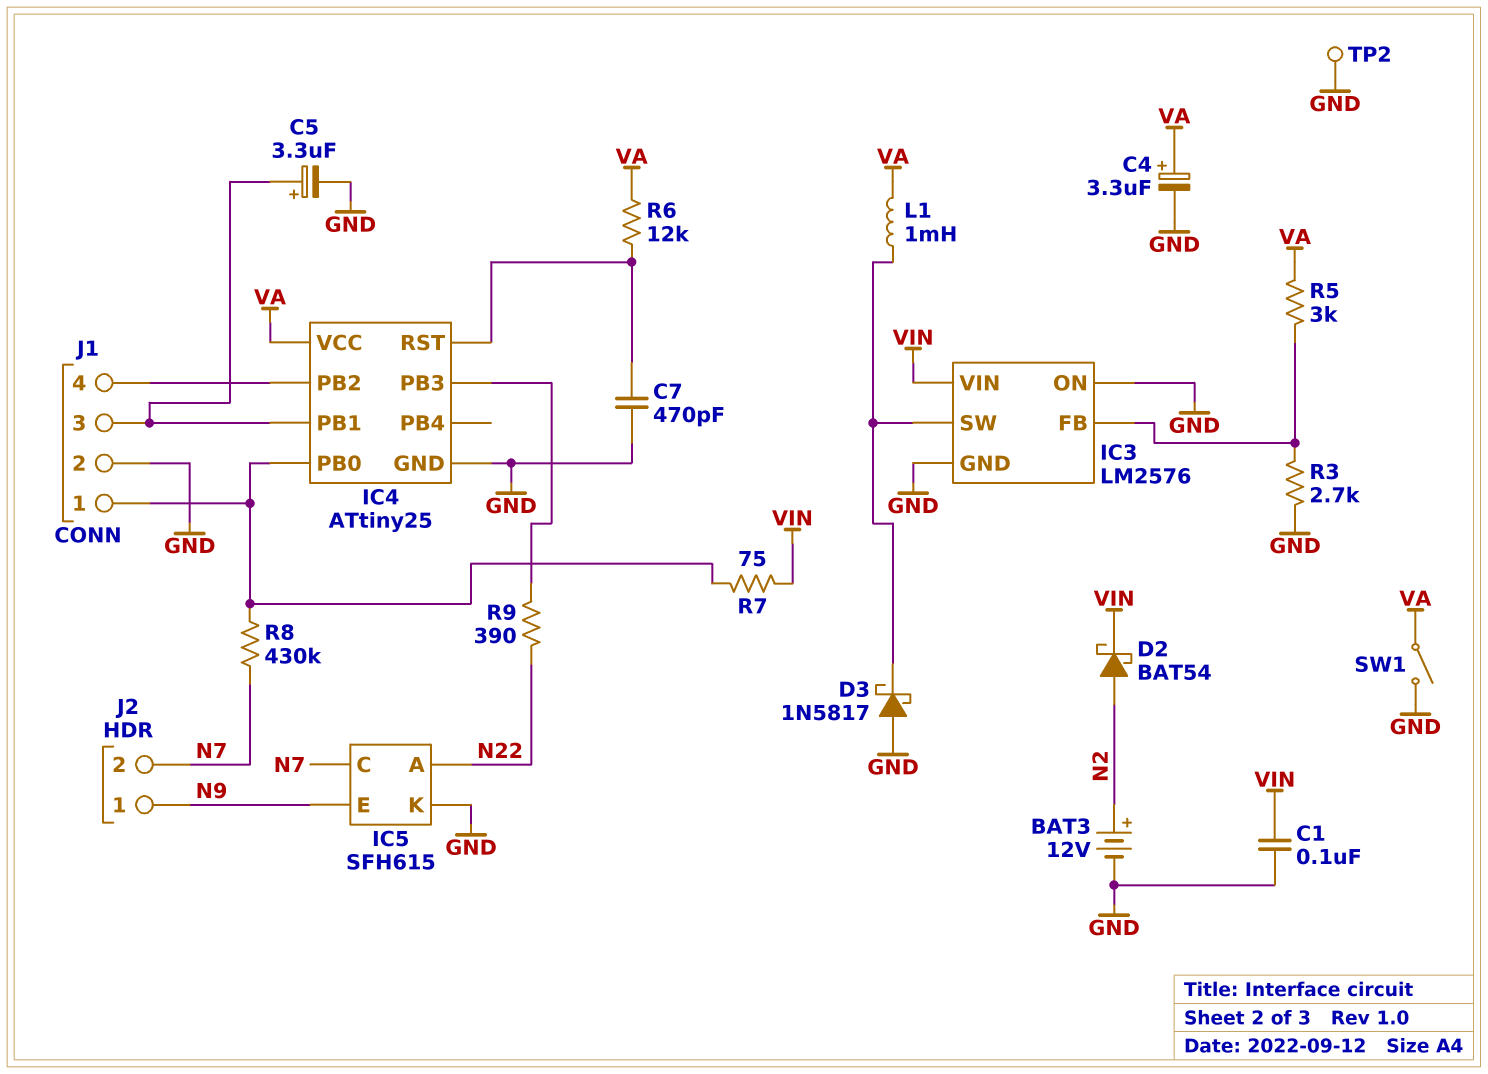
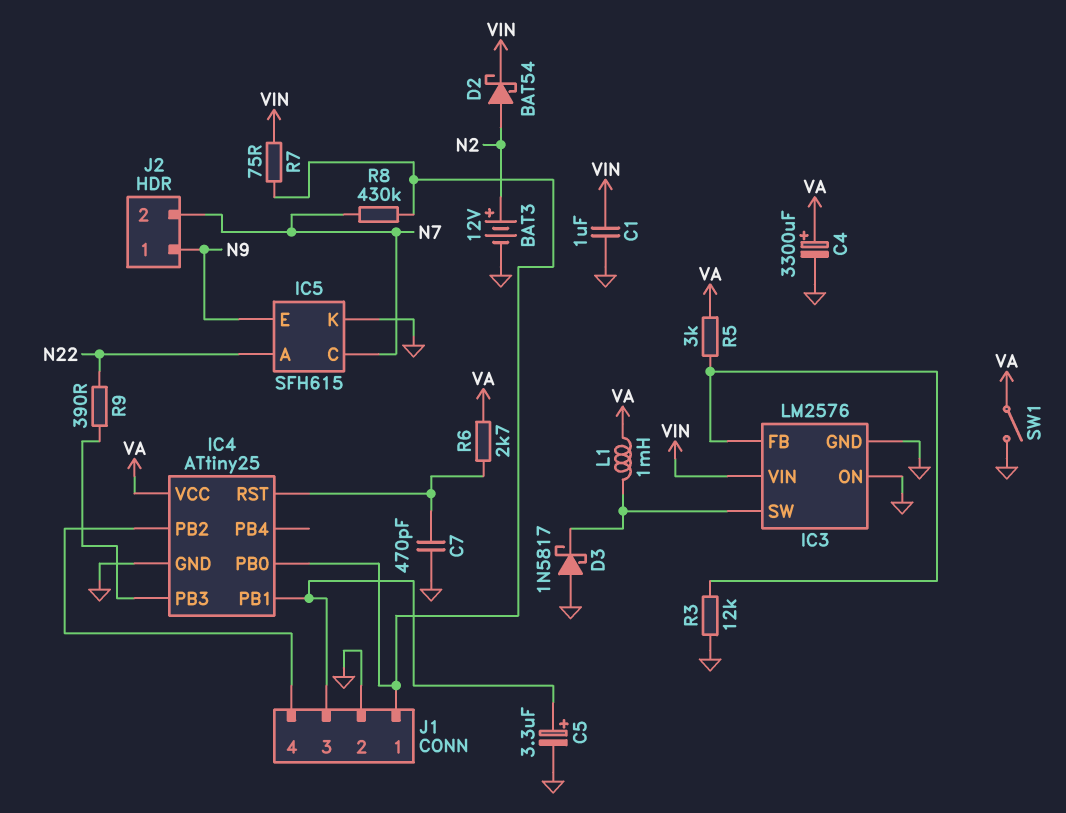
C1: 100nF (GND, VIN) -> 1uF (GND, VIN)
C4: 3.3uF (plus VA, minus GND) -> 3300uF (plus VA, minus GND)
R3: 2.7k (GND, IC3/FB) -> 12k (GND, IC3/FB)
R6: 12k (IC4/RST, VA) -> 2.7k (IC4/RST, VA)
TP2: test point (GND) -> none

